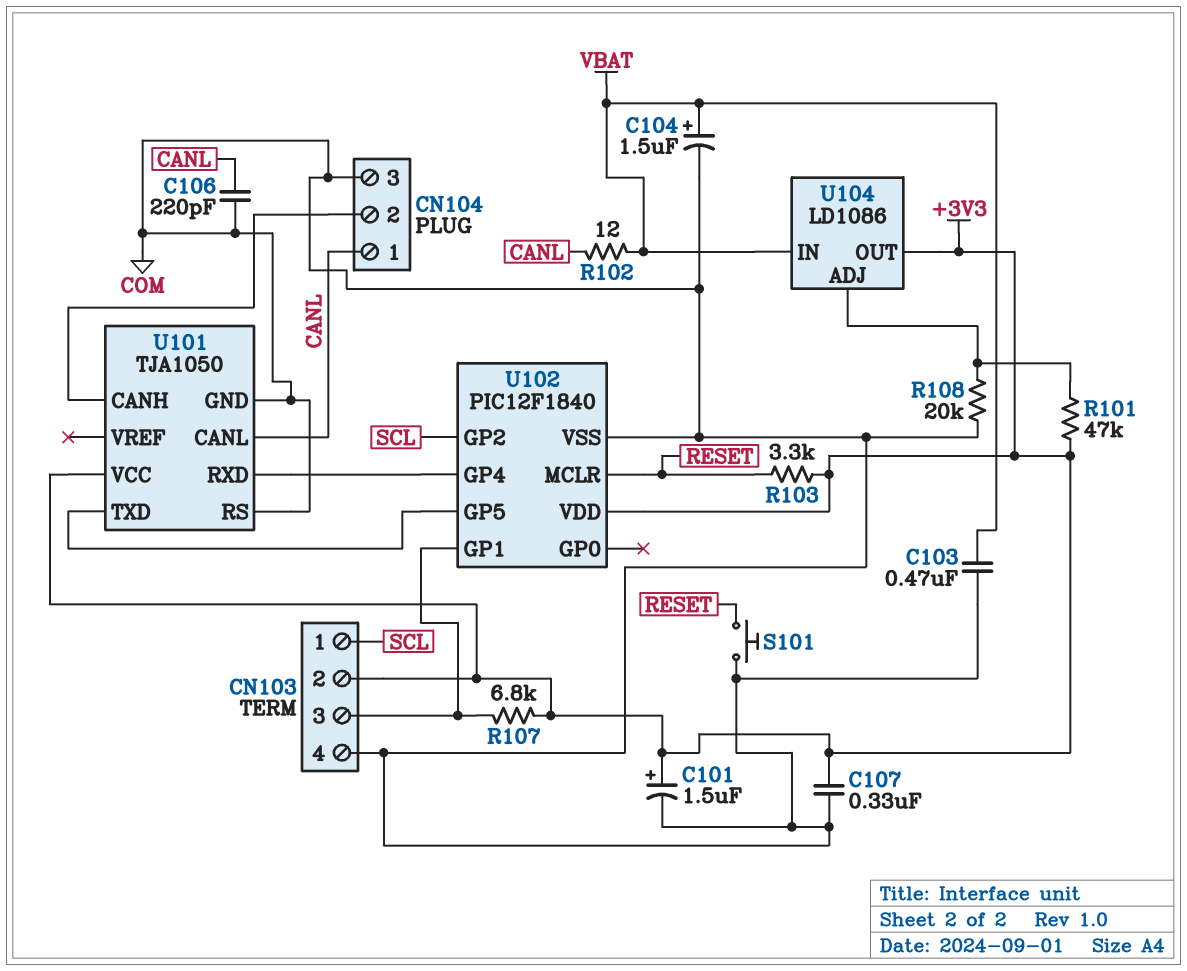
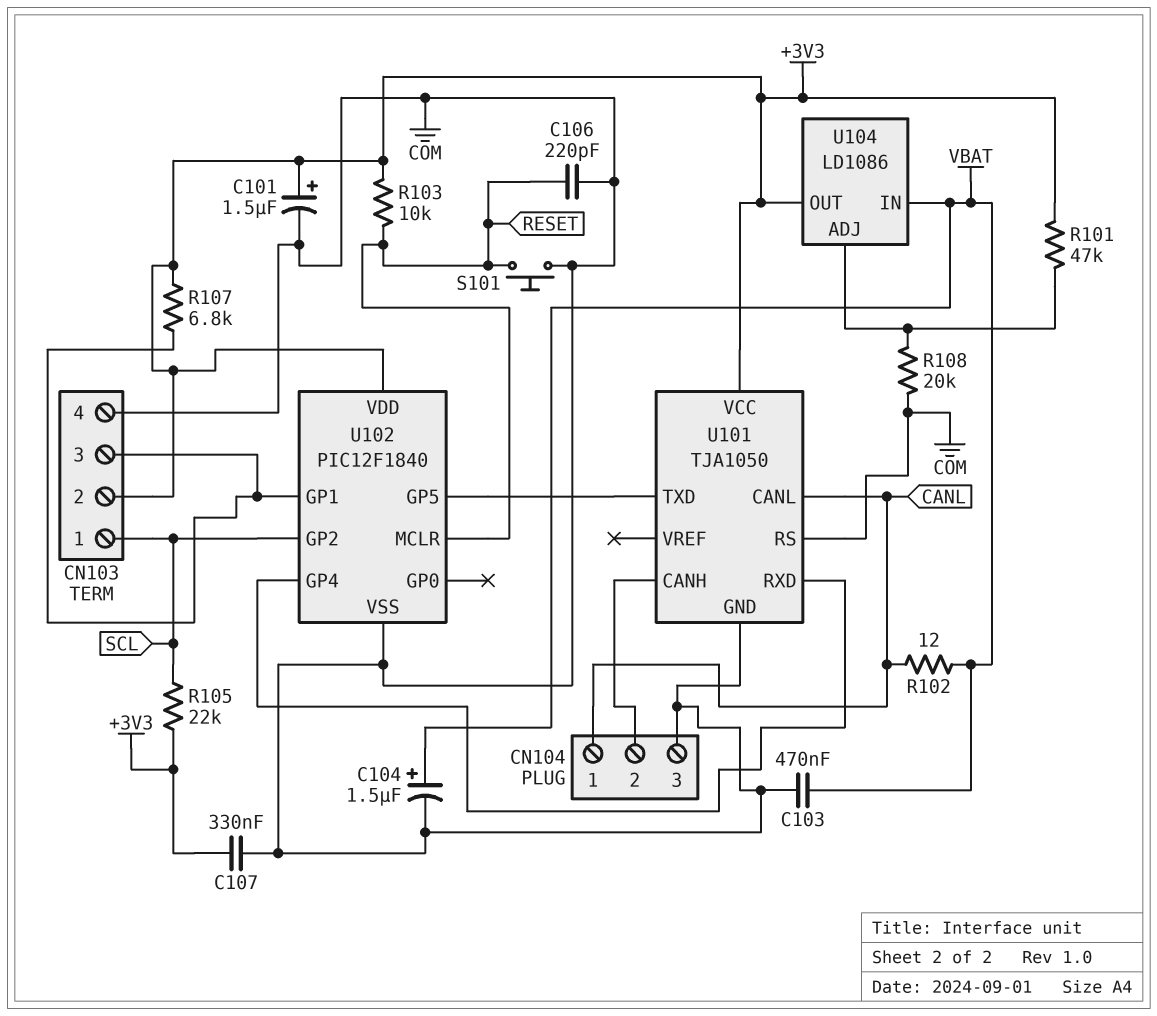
C106: 220pF (CANL, COM) -> 220pF (COM, RESET)
R103: 3.3k (+3V3, RESET) -> 10k (+3V3, RESET)
R105: none -> 22k (+3V3, SCL)

